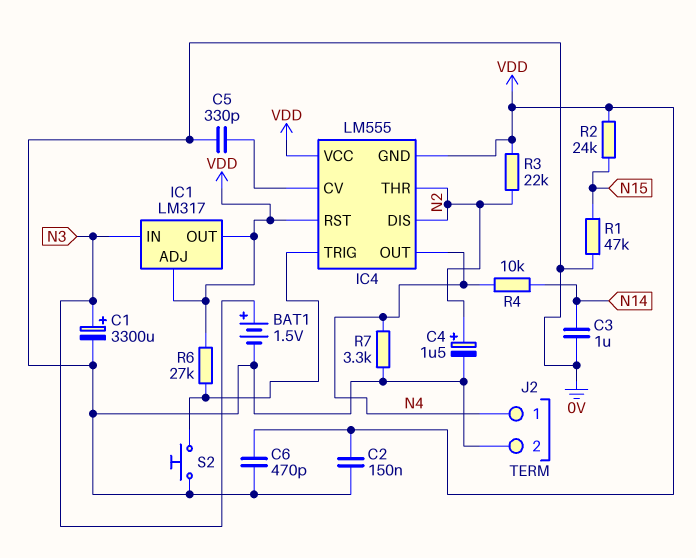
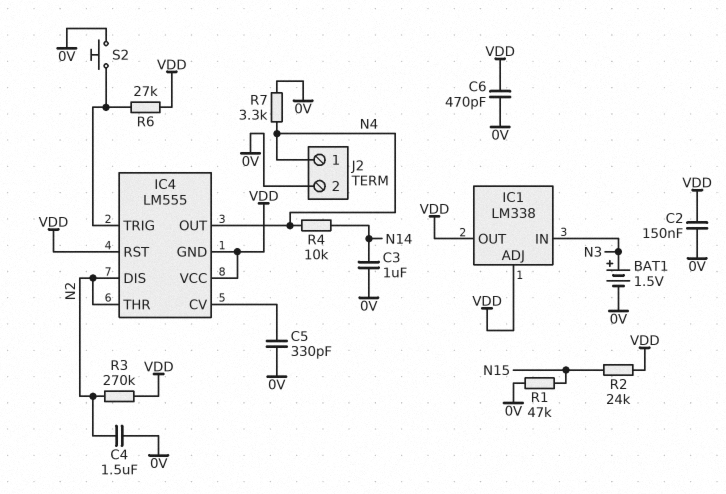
C1: 3300uF (plus N3, minus 0V) -> none
C4: 1.5uF (plus N2, minus 0V) -> 1.5uF (0V, N2)
IC1: LM317 -> LM338
R3: 22k (N2, VDD) -> 270k (N2, VDD)

